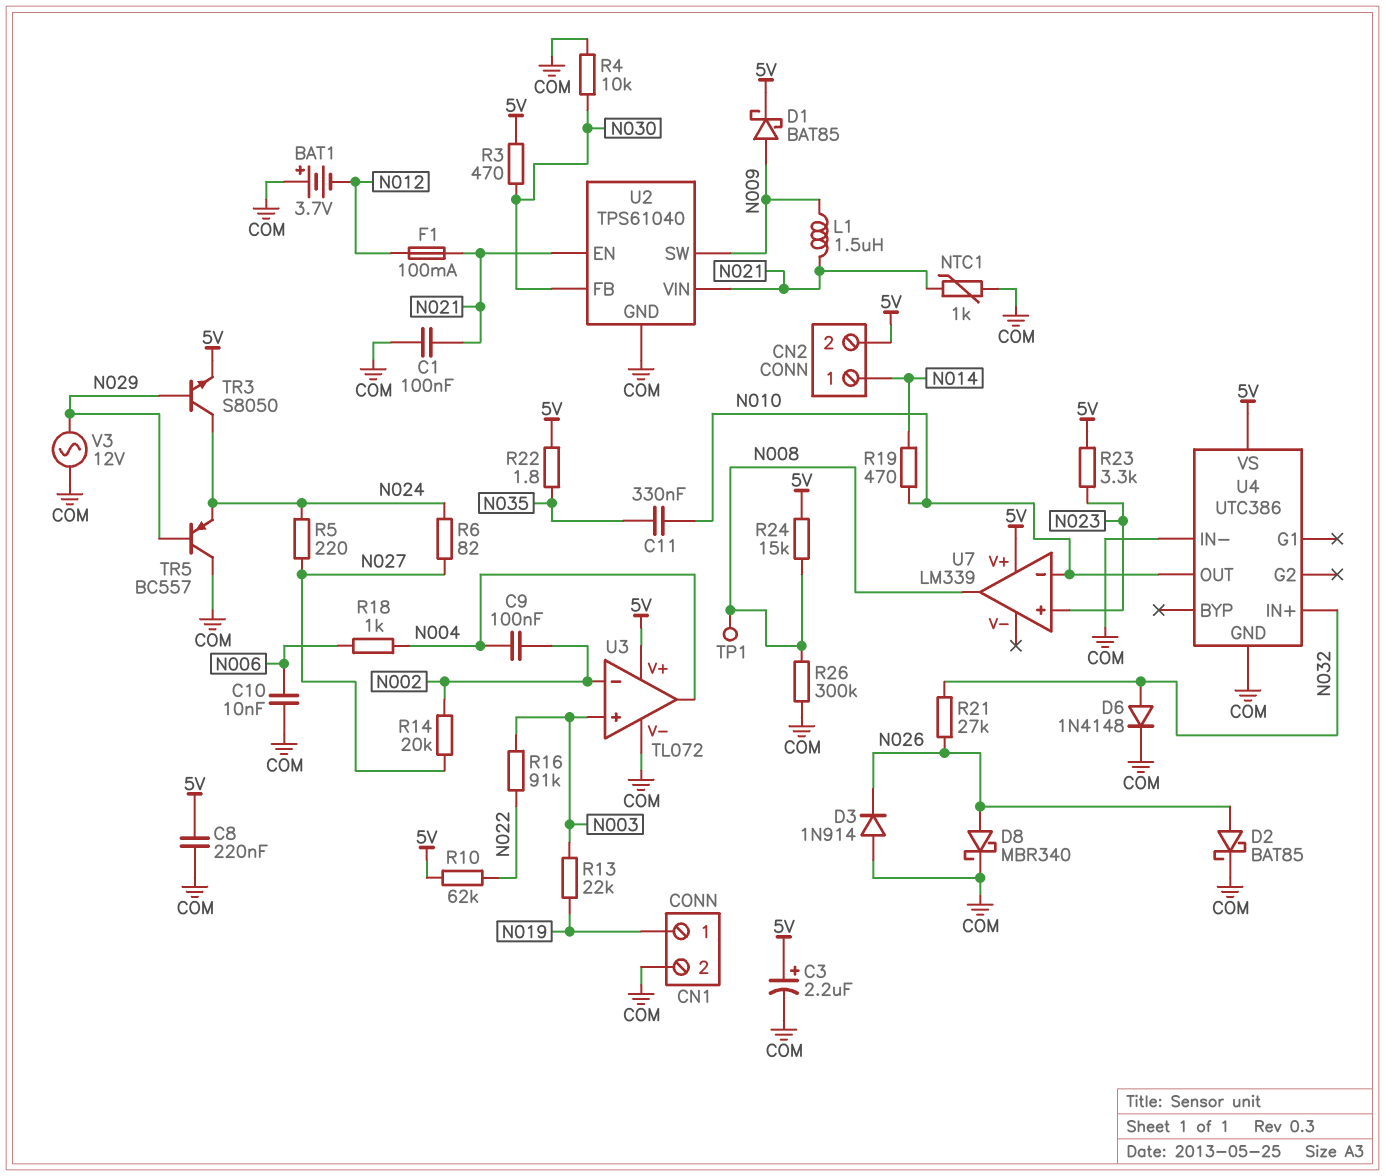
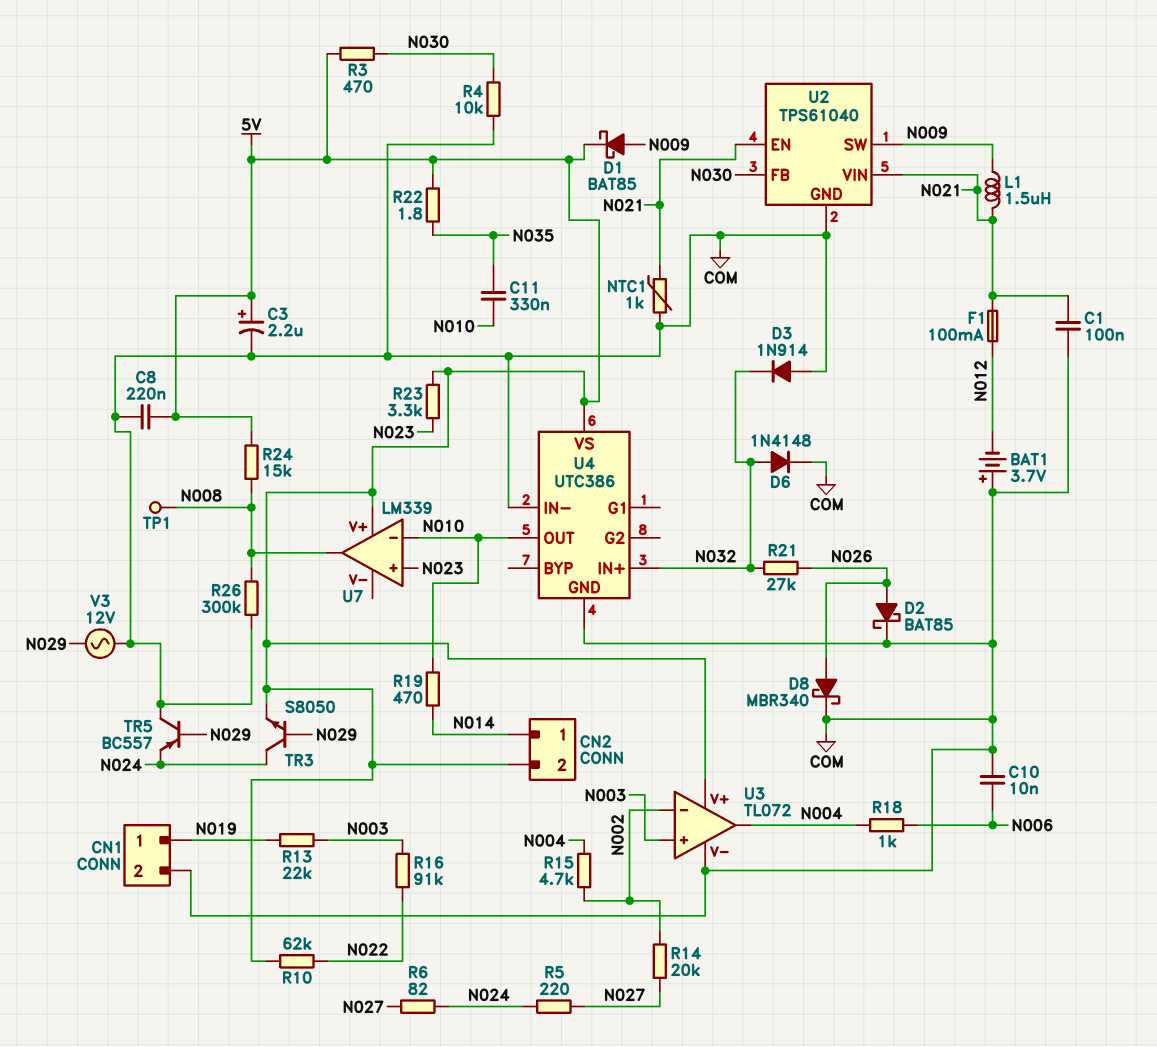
C9: 100nF (N002, N004) -> none
D3: diode 1N914 (A COM, K N026) -> diode 1N914 (A COM, K N032)
R15: none -> 4.7k (N002, N004)

